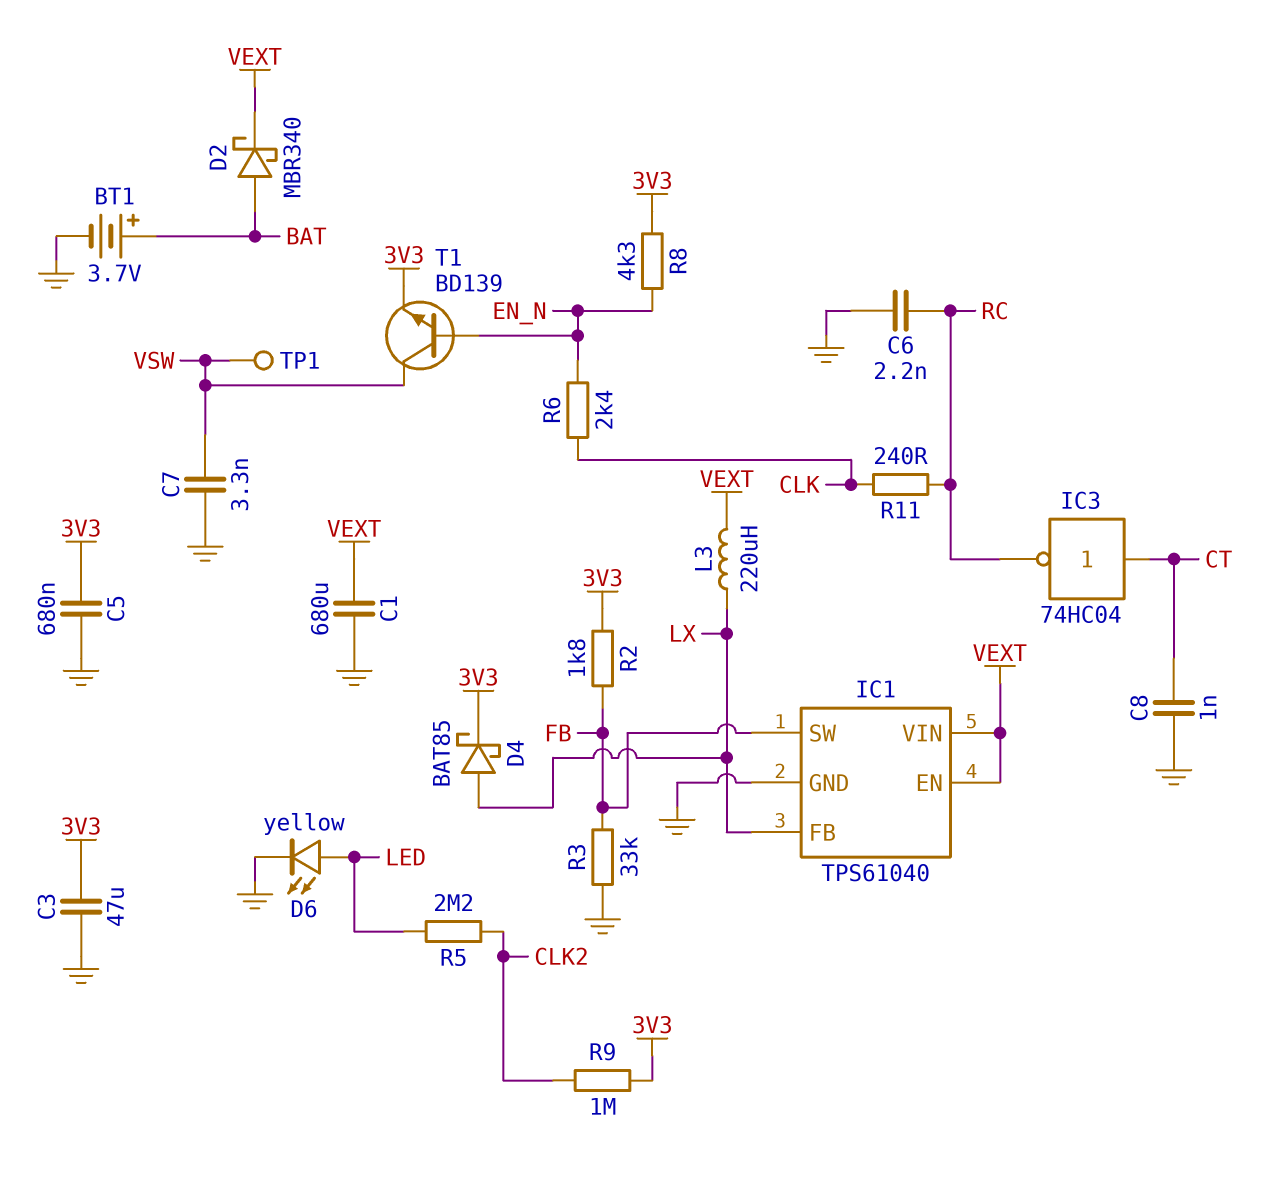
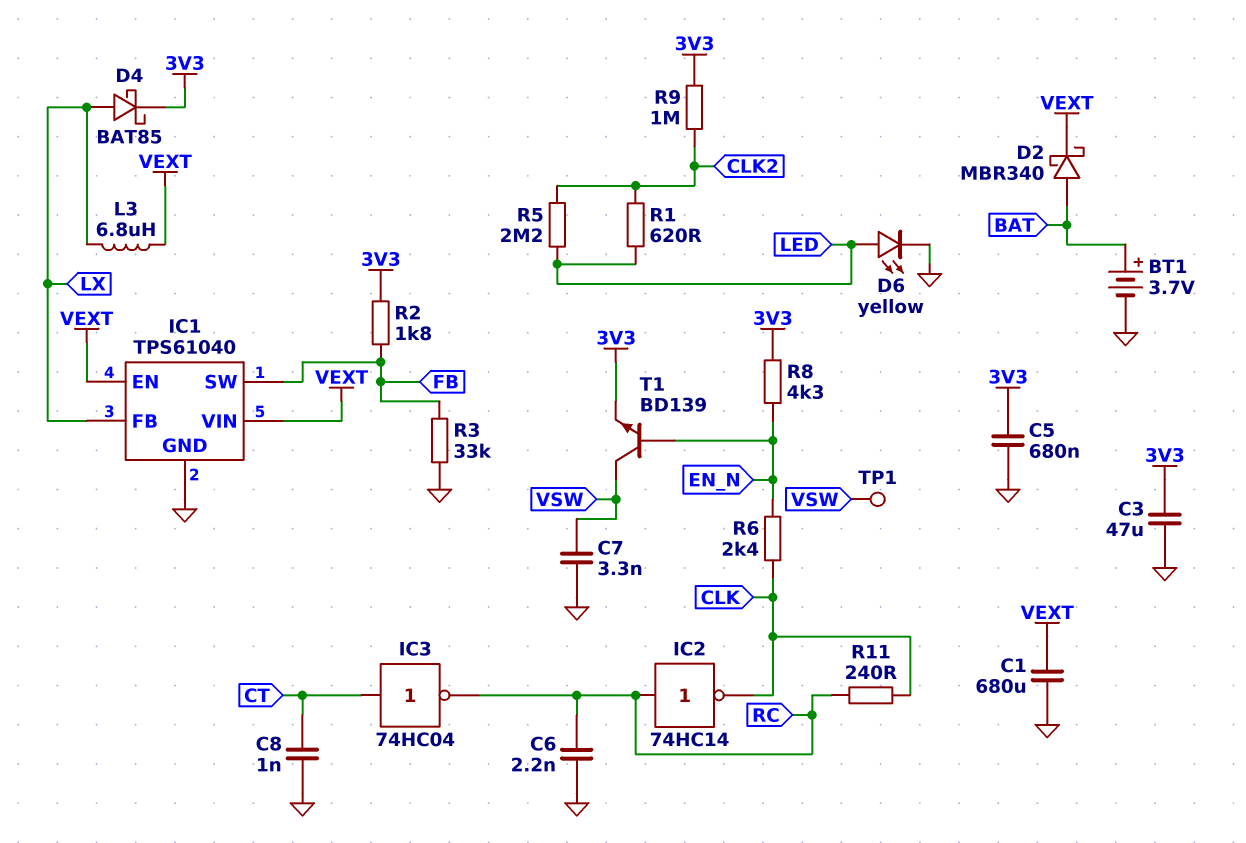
IC2: none -> NOT 74HC14 (in RC, out CLK)
L3: 220uH (LX, VEXT) -> 6.8uH (LX, VEXT)
R1: none -> 620 (CLK2, LED)

